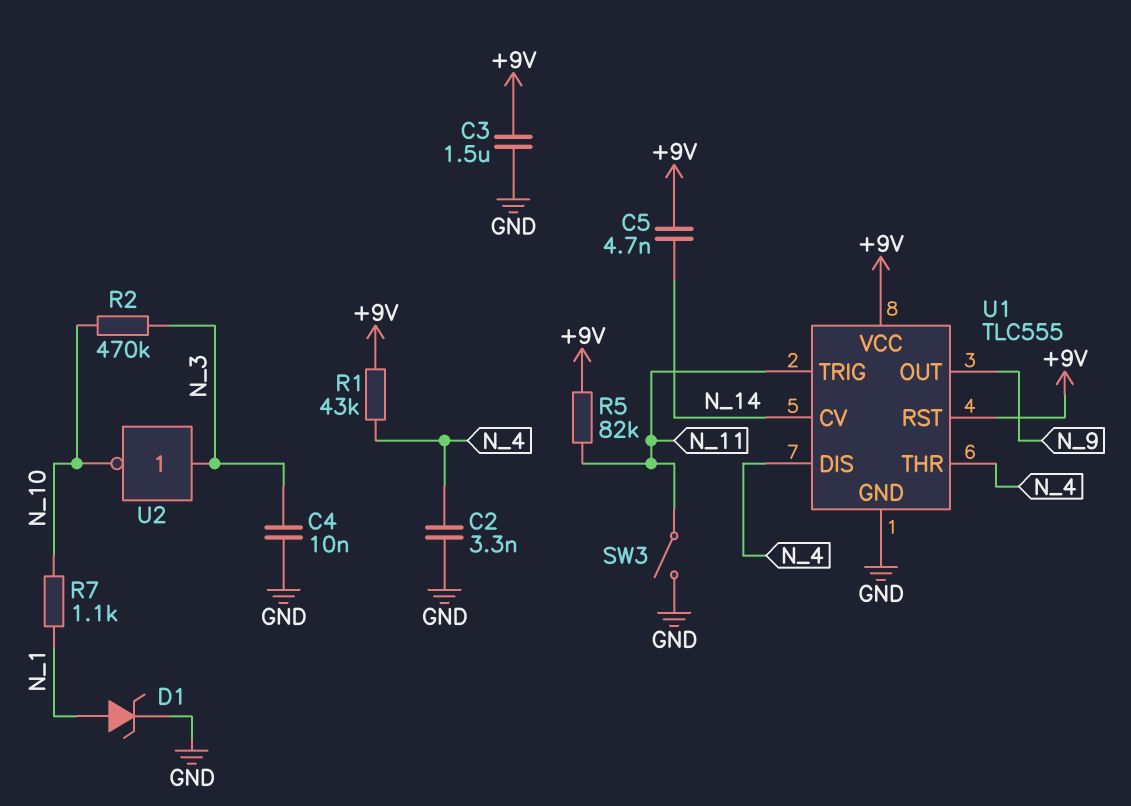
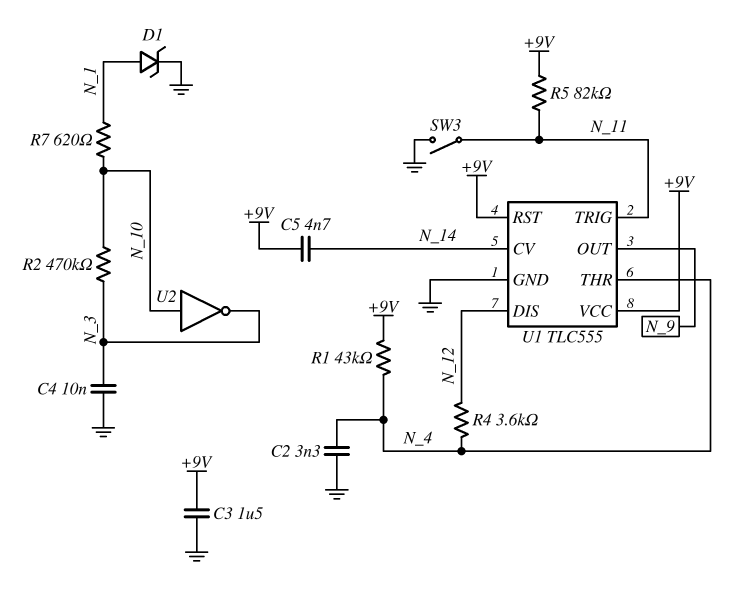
R4: none -> 3.6k (N_4, N_12)
R7: 1.1k (N_1, N_10) -> 620 (N_1, N_10)
U1 pin DIS: N_4 -> N_12
U2: NOT (in N_3, out N_10) -> NOT (in N_10, out N_3)

